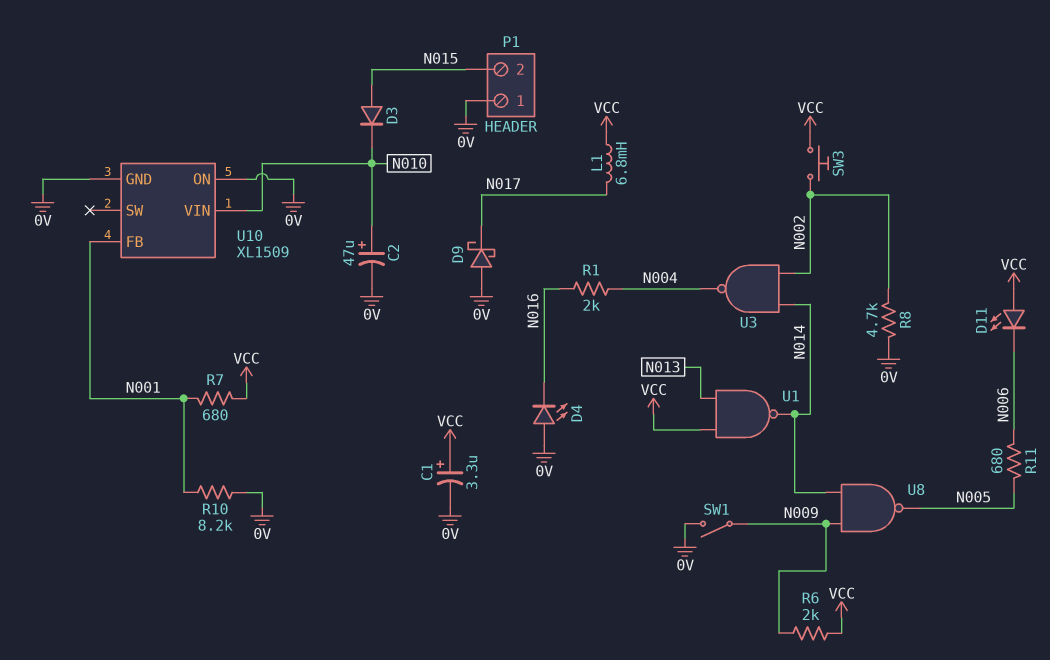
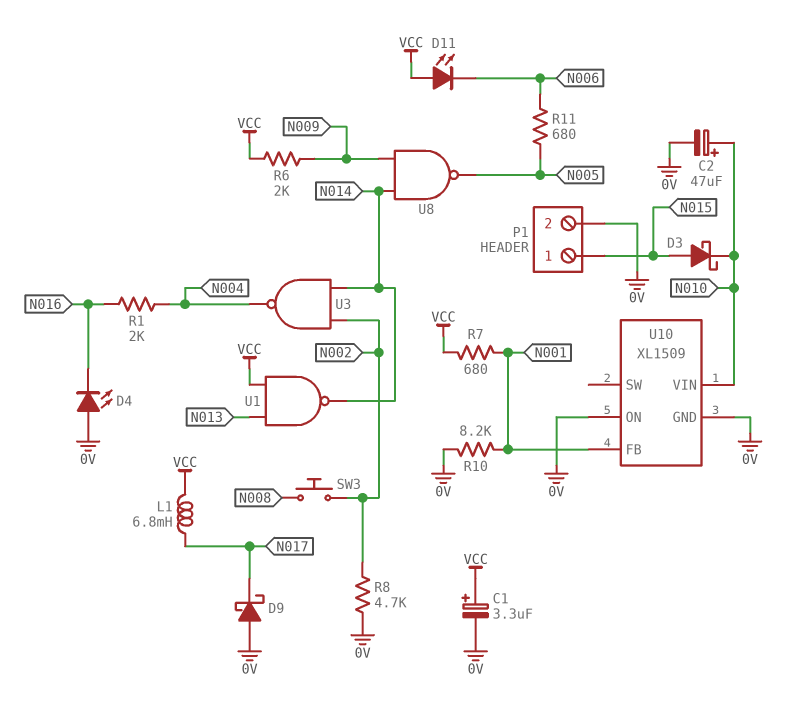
D3: diode (A N015, K N010) -> schottky (A N015, K N010)
P1 pin 1: 0V -> N015
P1 pin 2: N015 -> 0V
SW1: switch (0V, N009) -> none
SW3: button (N002, VCC) -> button (N002, N008)

